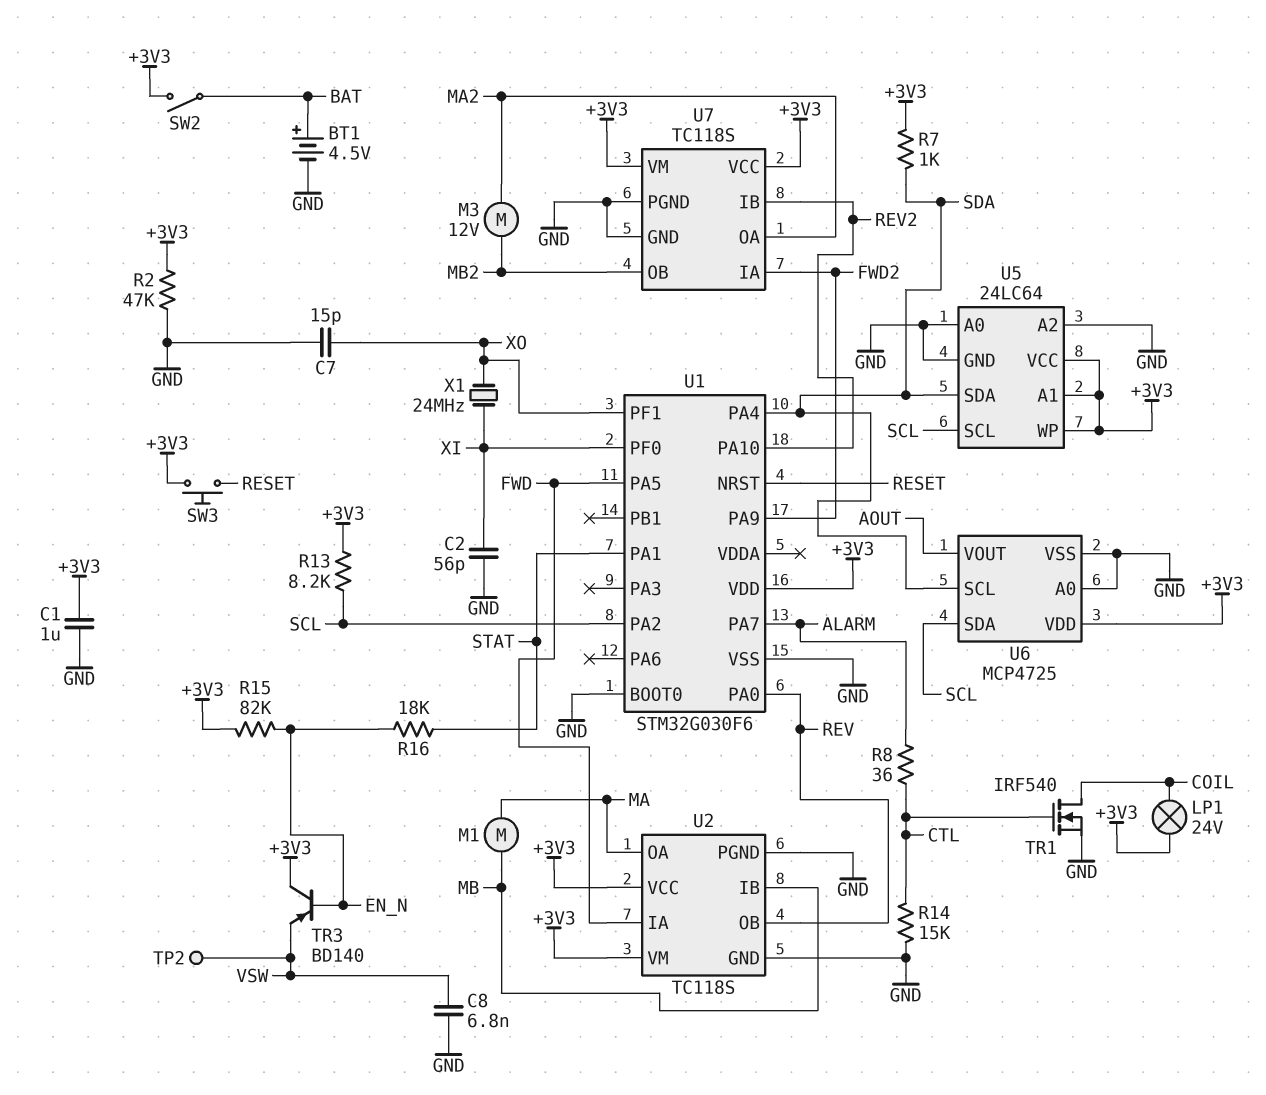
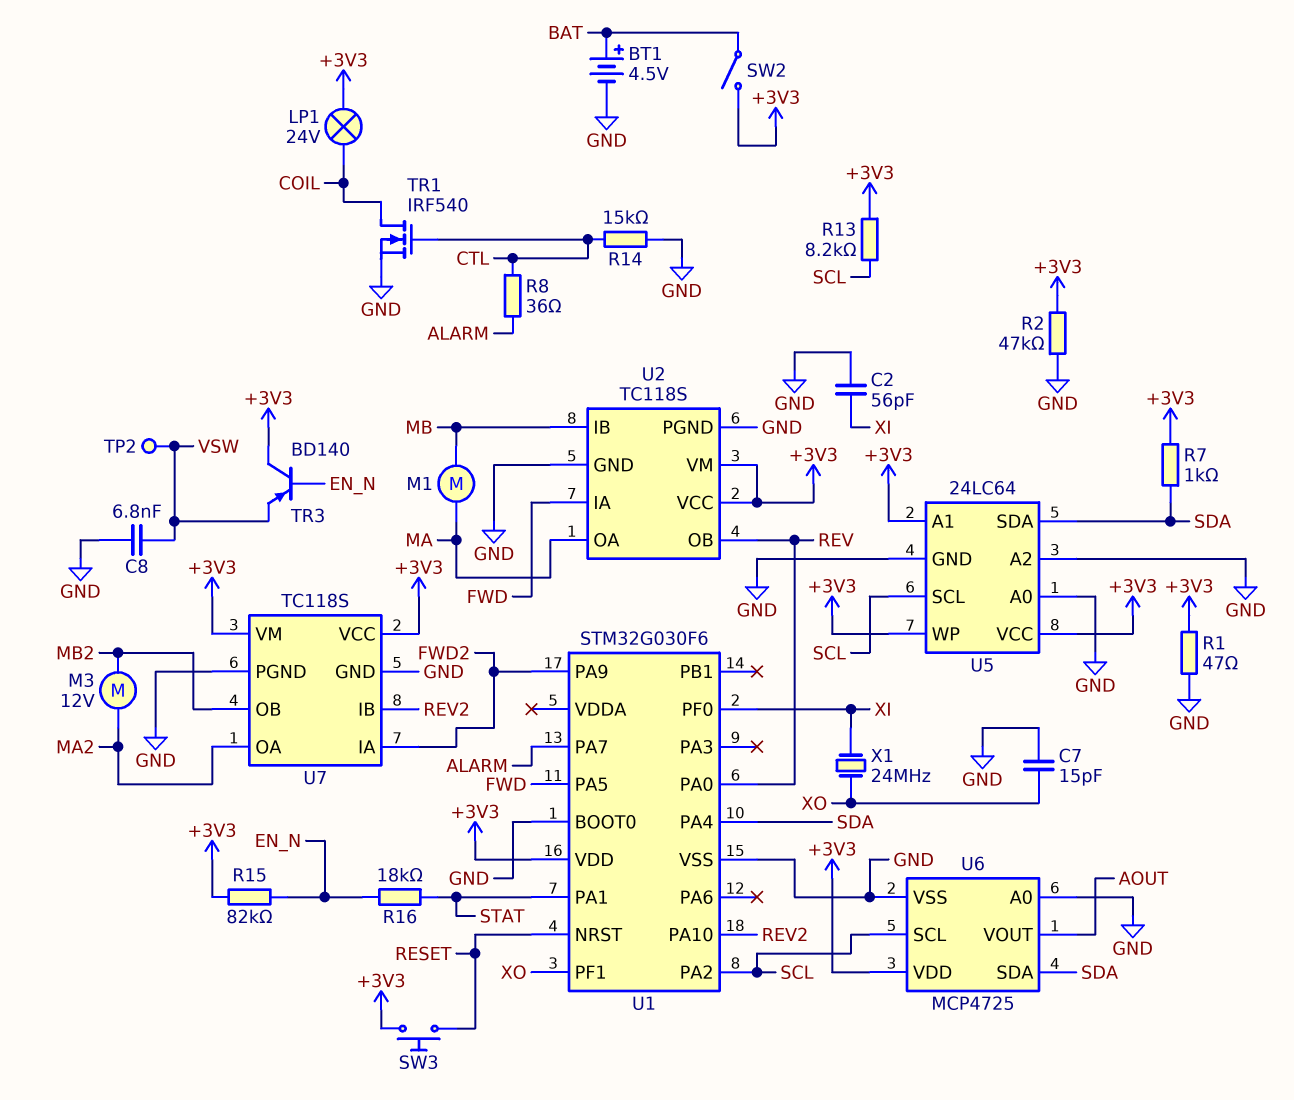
C1: 1uF (+3V3, GND) -> none
R1: none -> 47 (+3V3, GND)
U6 pin SCL: SDA -> SCL
U6 pin SDA: SCL -> SDA

